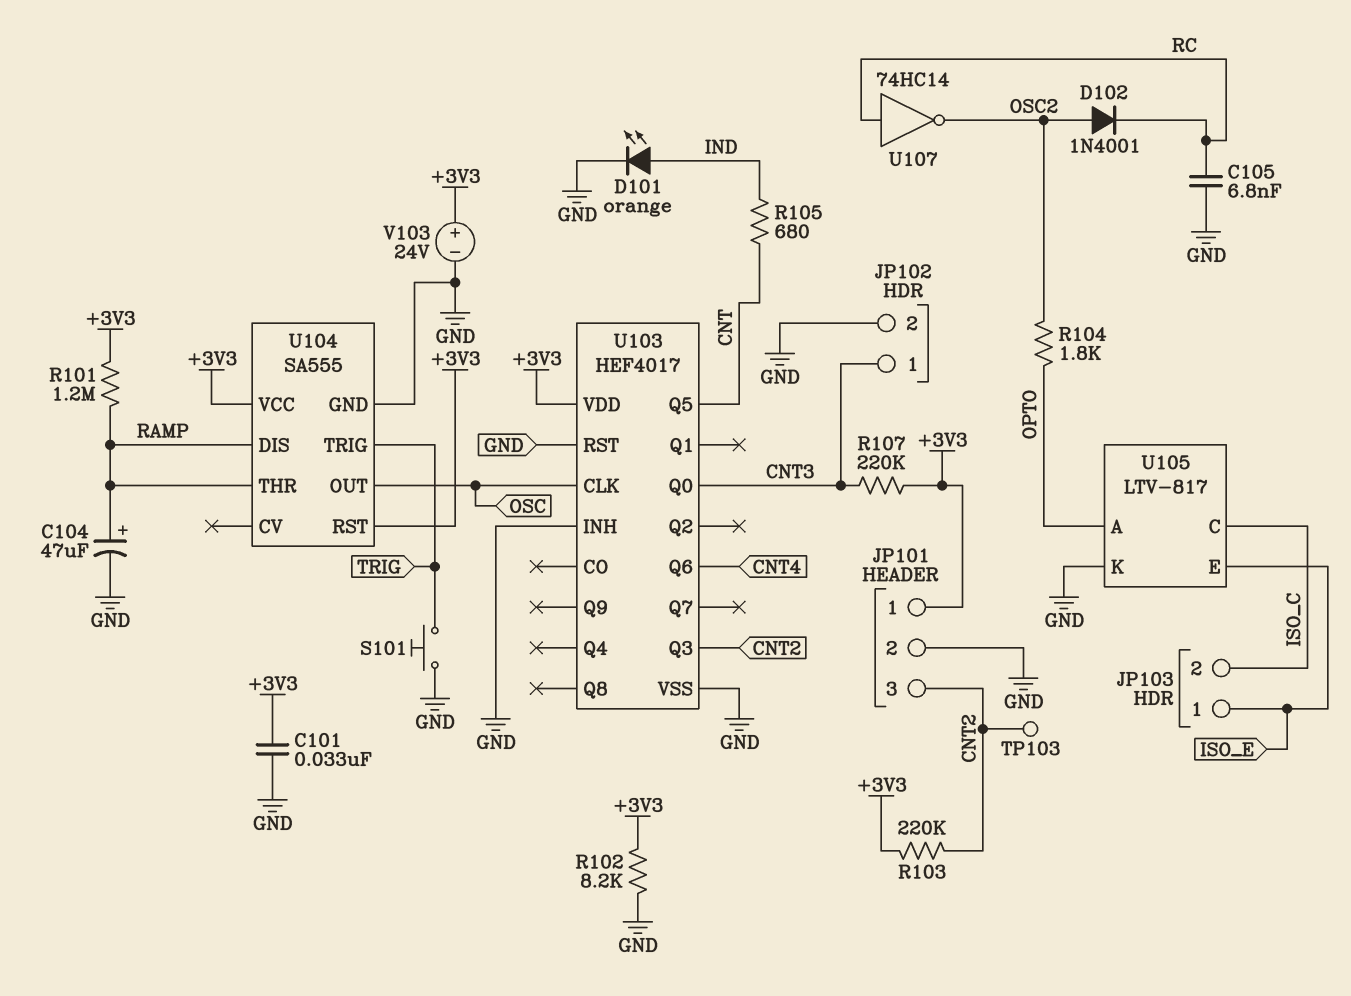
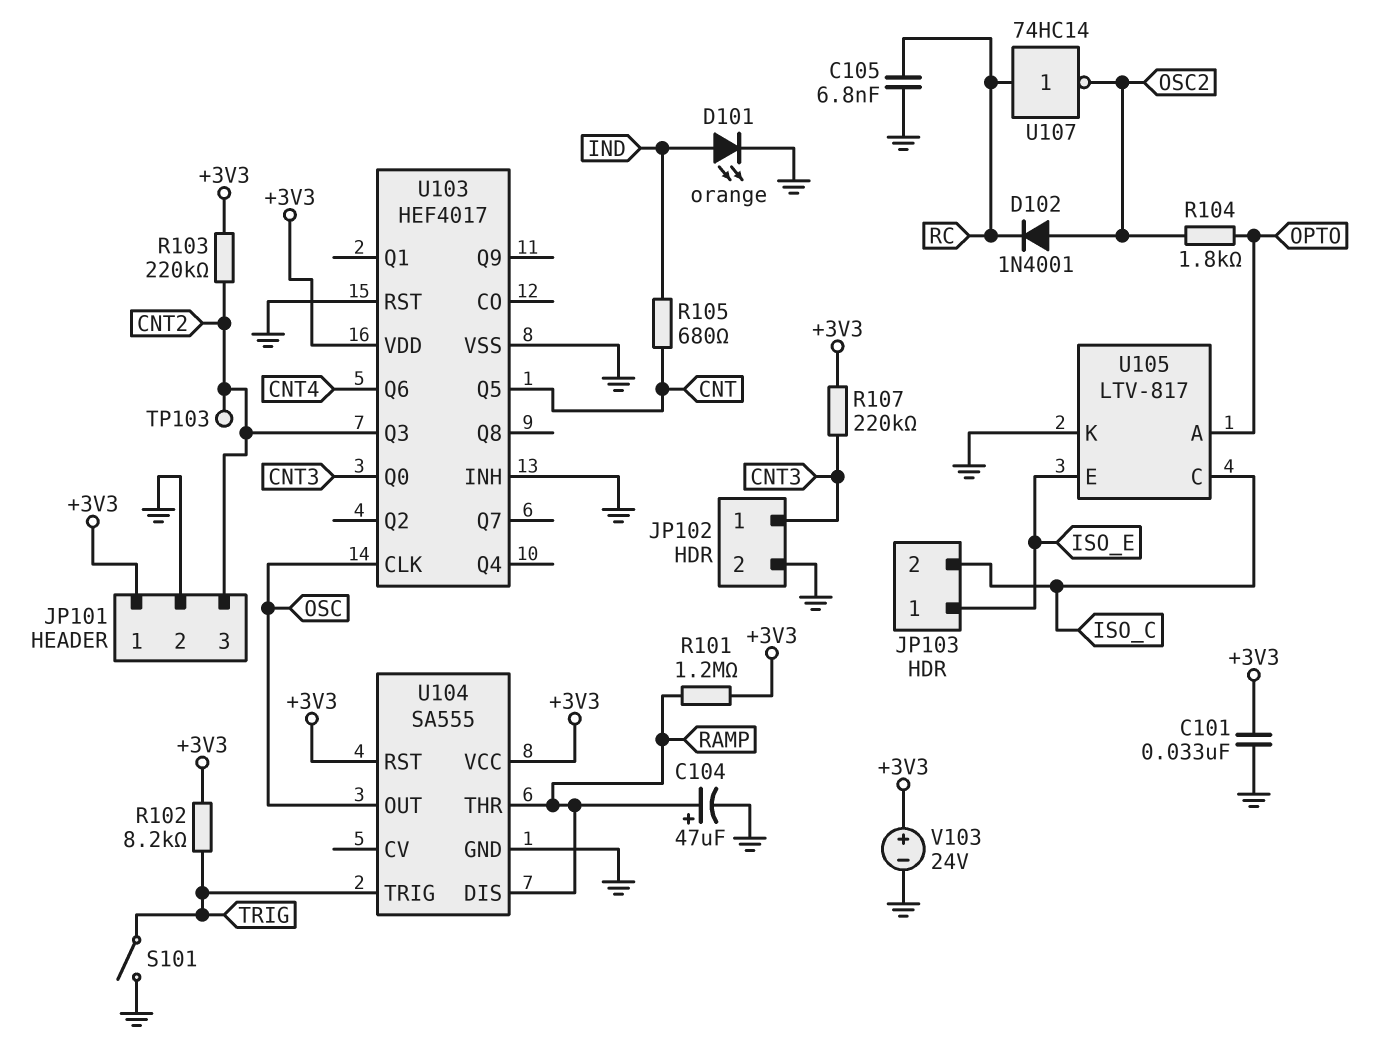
R102: 8.2k (+3V3, GND) -> 8.2k (+3V3, TRIG)
S101: button (GND, TRIG) -> switch (GND, TRIG)

